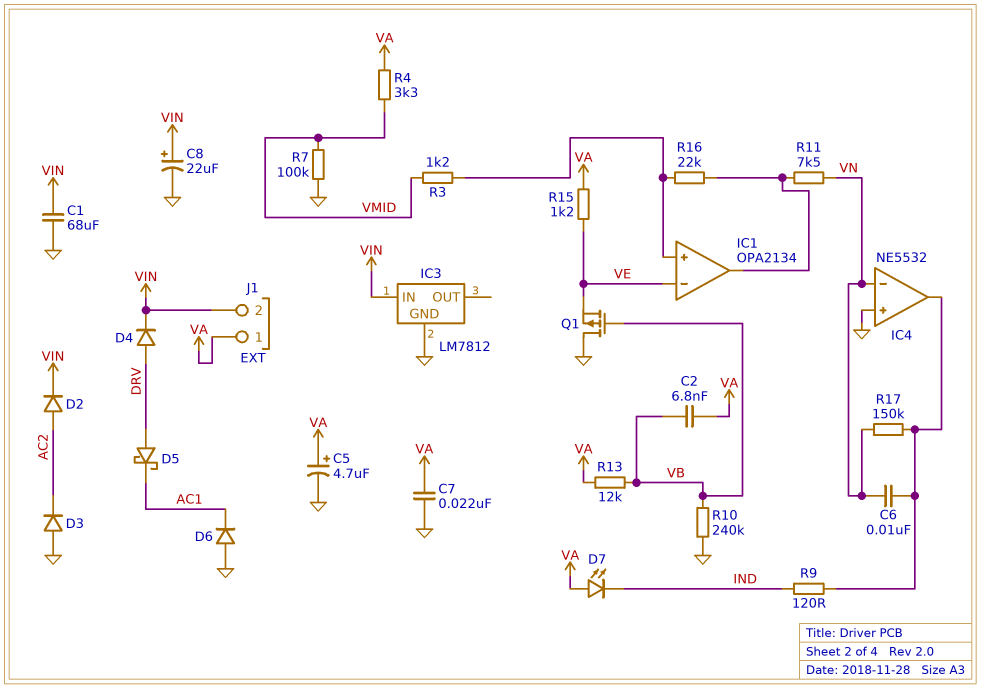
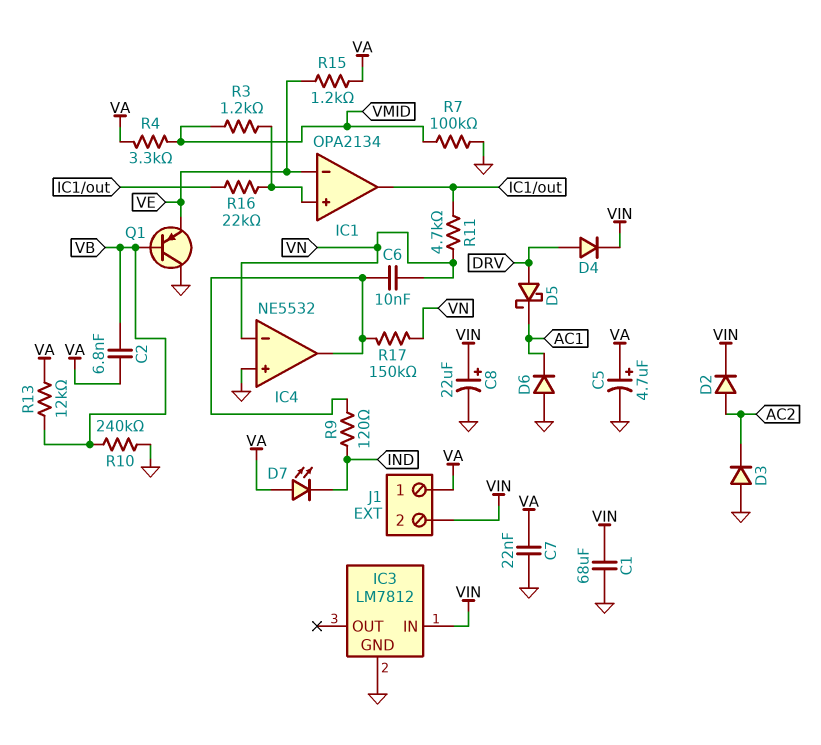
Q1: PMOS (G VB, D GND, S VE) -> PNP (B VB, C GND, E VE)
R11: 7.5k (IC1/out, VN) -> 4.7k (IC1/out, VN)

